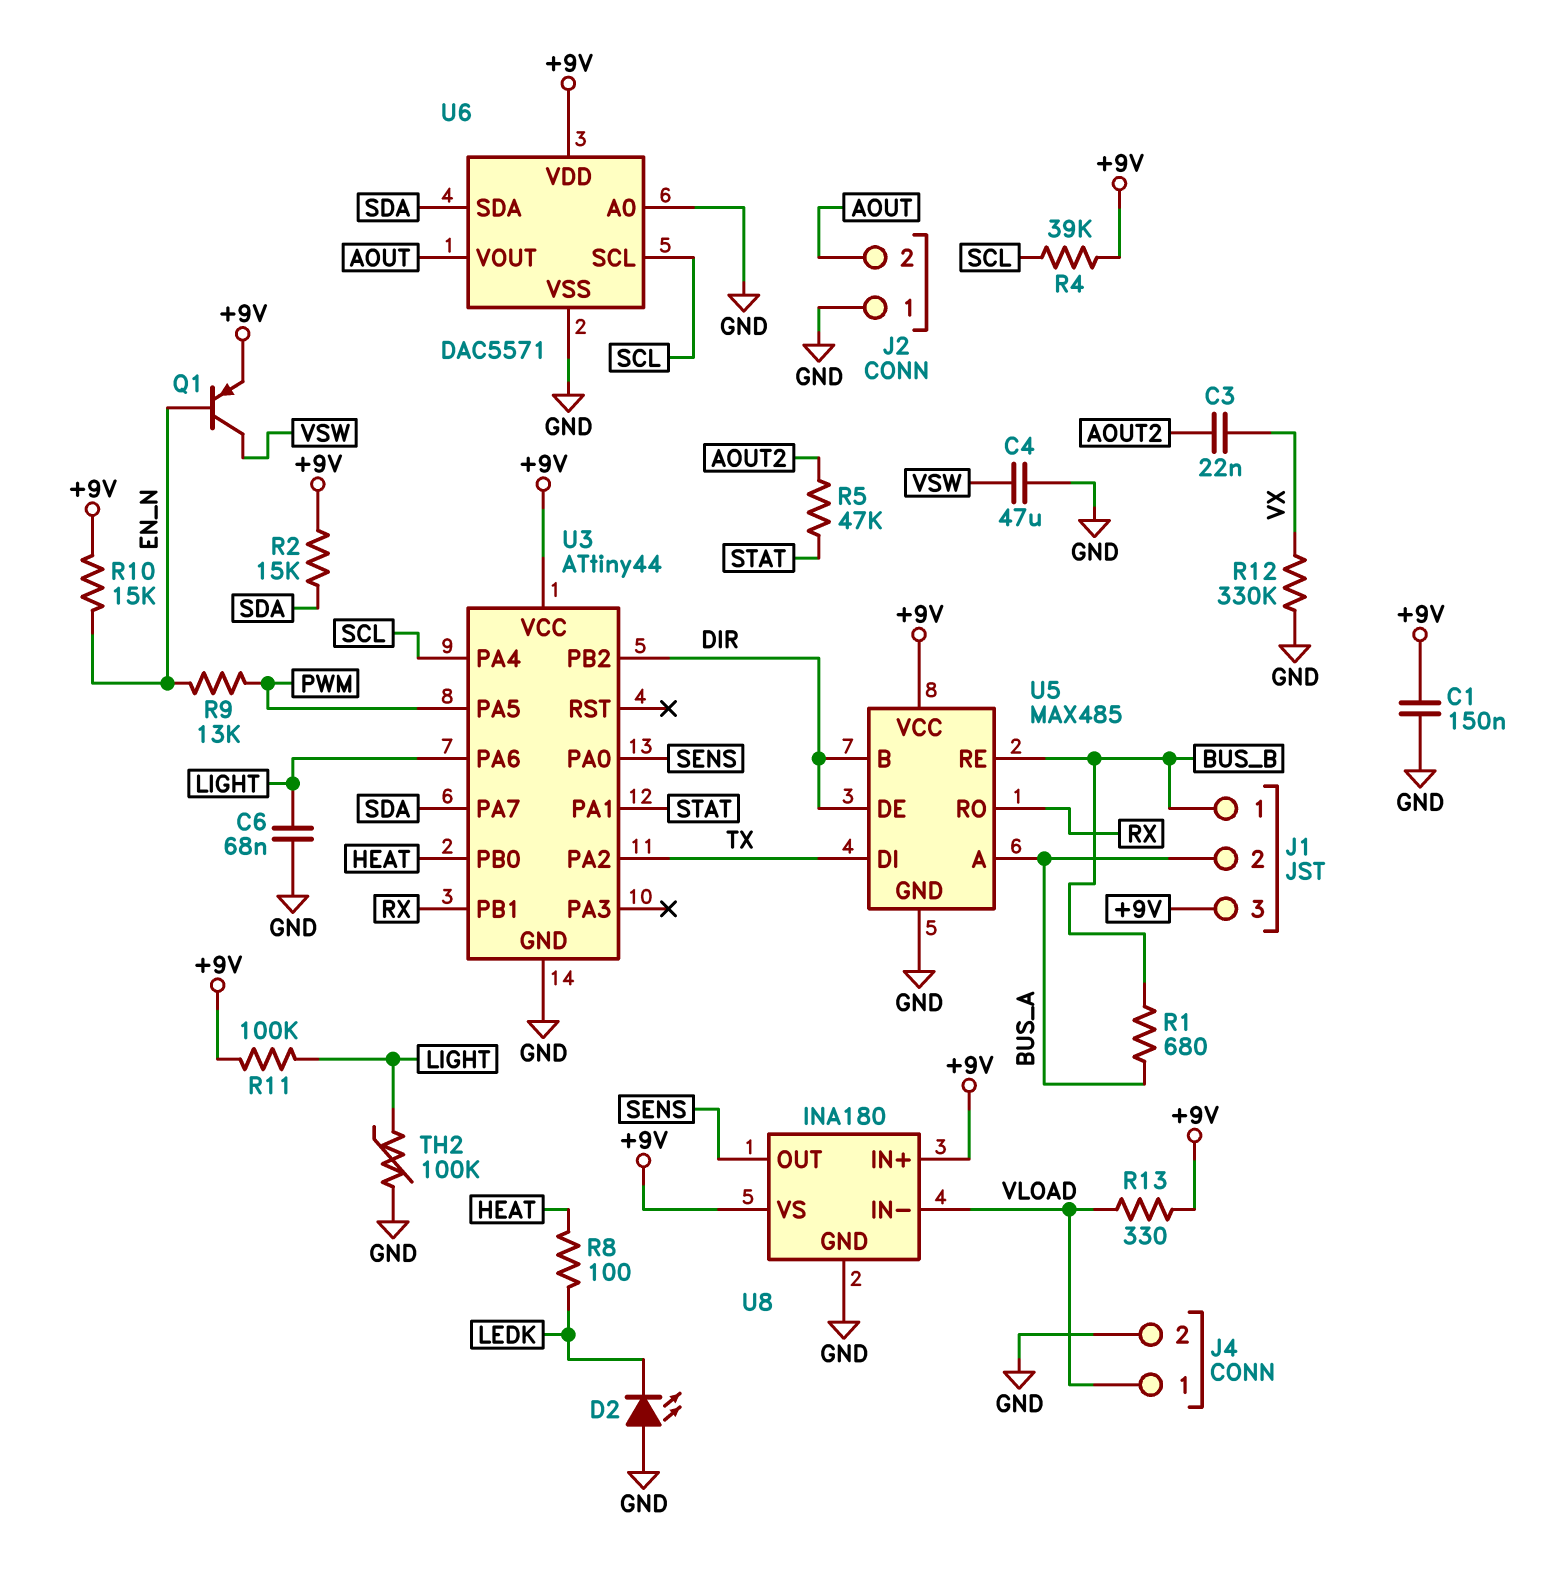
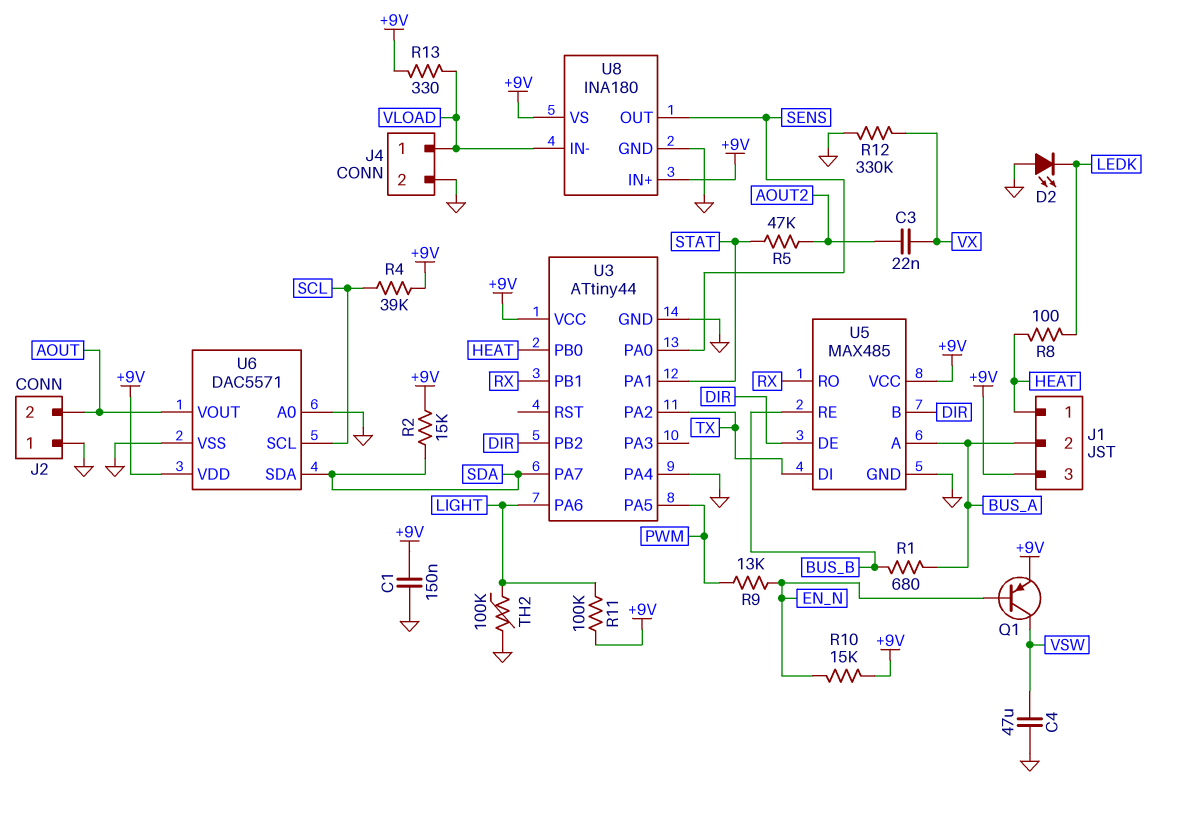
C6: 68nF (GND, LIGHT) -> none
J1 pin 1: BUS_B -> HEAT
U3 pin PA4: SCL -> GND

